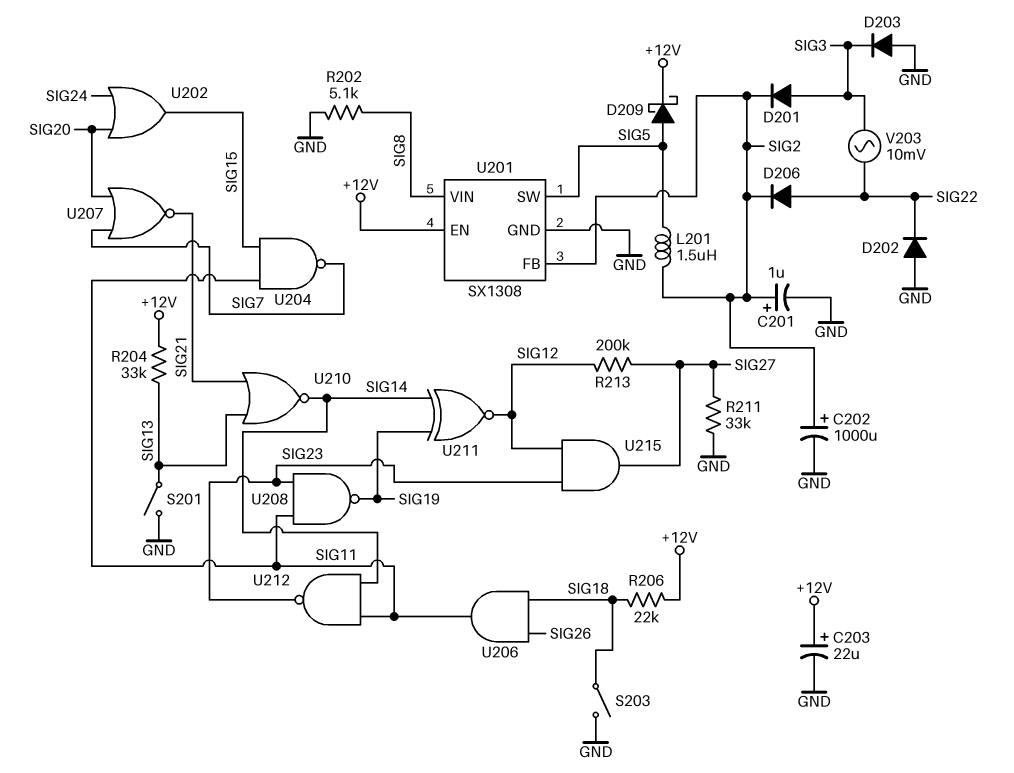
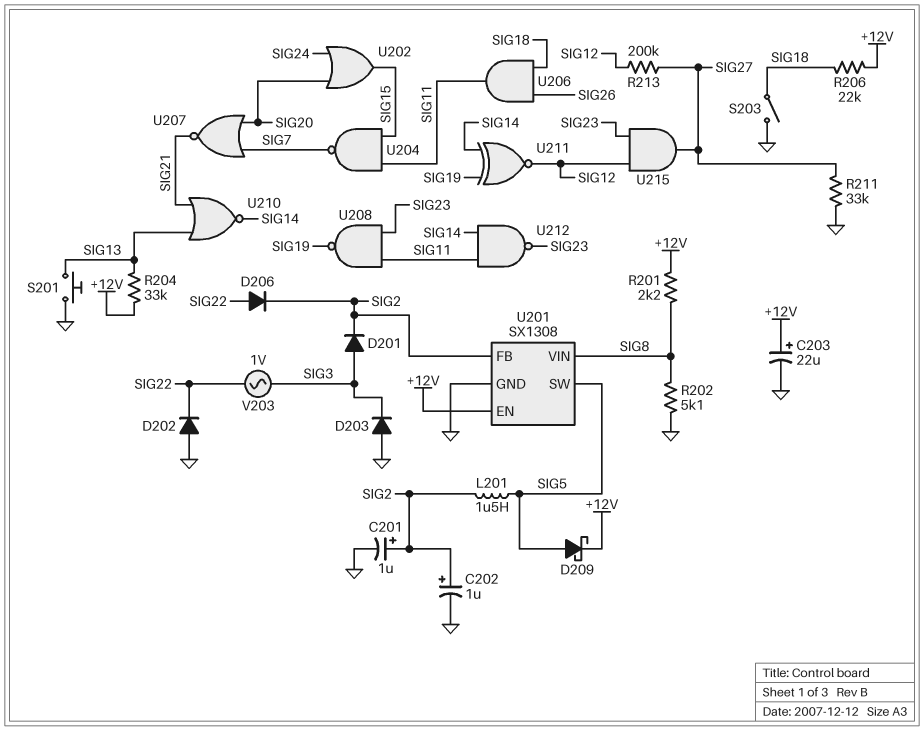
C202: 1000uF (plus SIG2, minus GND) -> 1uF (plus SIG2, minus GND)
R201: none -> 2.2k (+12V, SIG8)
S201: switch (GND, SIG13) -> button (GND, SIG13)
V203: AC 10mV (SIG3, SIG22) -> AC 1V (SIG3, SIG22)

